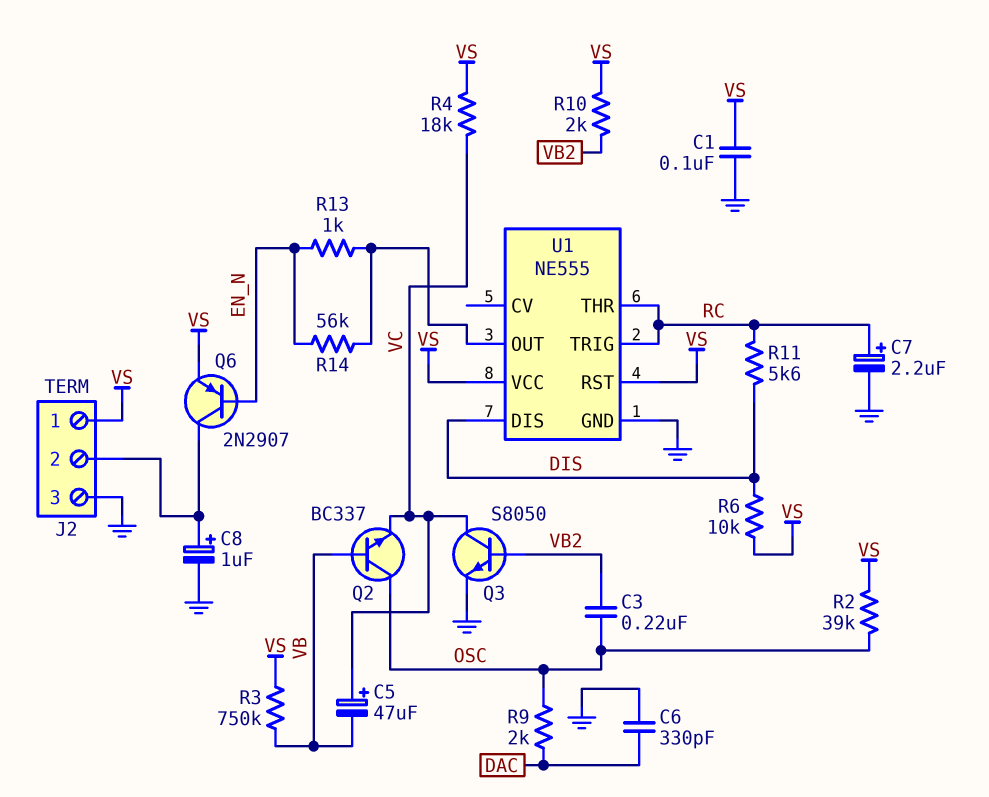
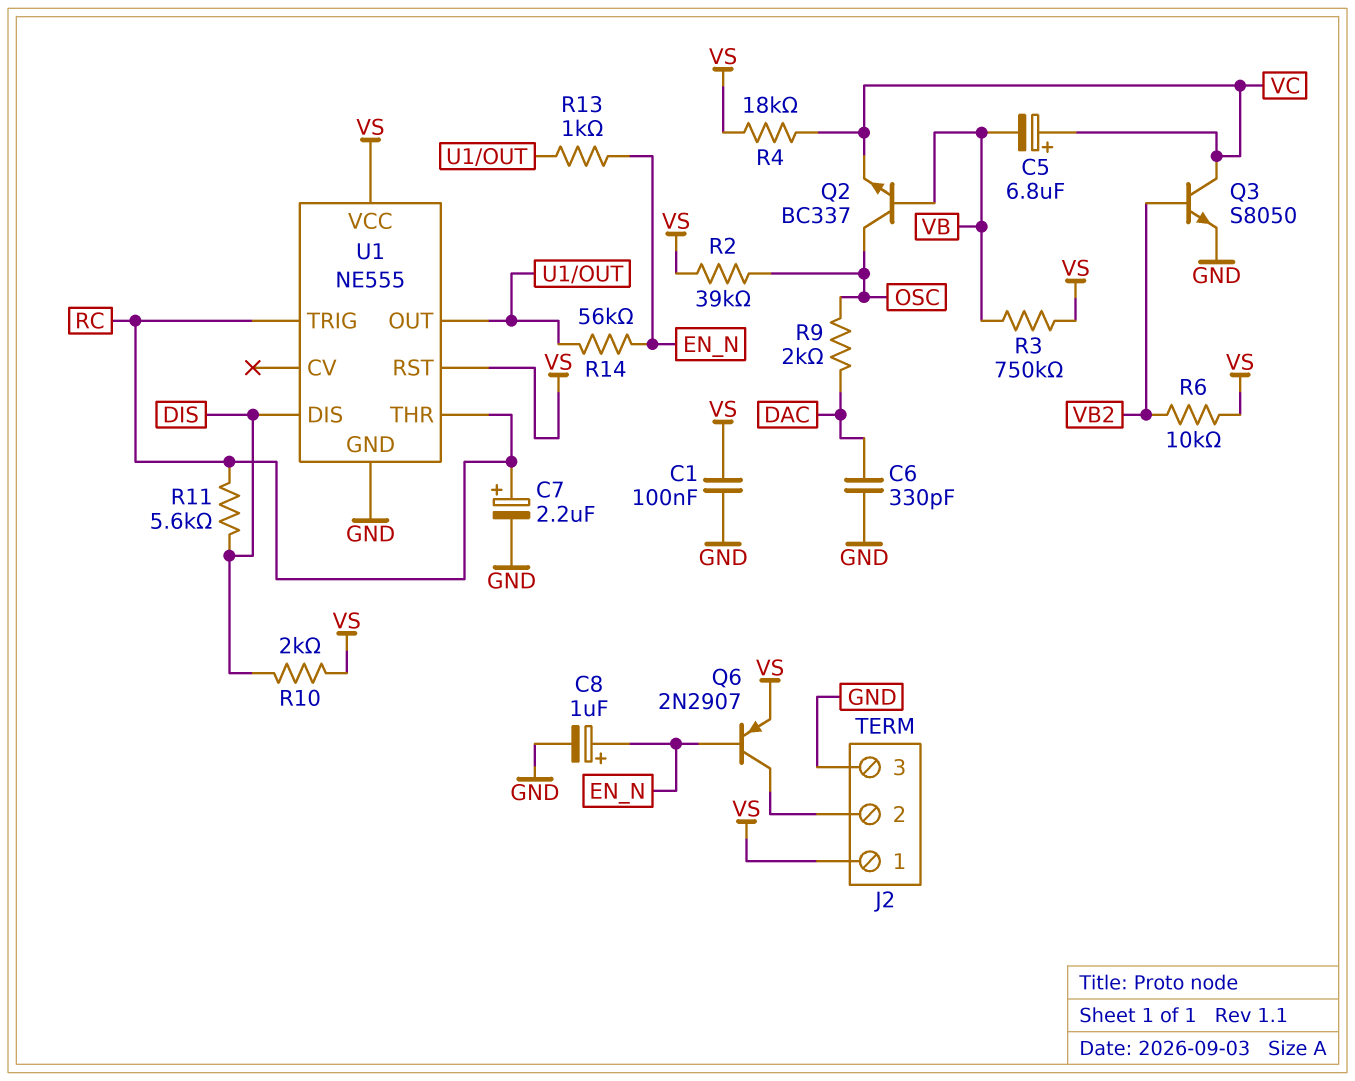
C3: 220nF (OSC, VB2) -> none
C5: 47uF (plus VC, minus VB) -> 6.8uF (plus VC, minus VB)
C8: 1uF (plus J2/2, minus GND) -> 1uF (plus EN_N, minus GND)
R6: 10k (DIS, VS) -> 10k (VB2, VS)
R10: 2k (VB2, VS) -> 2k (DIS, VS)

